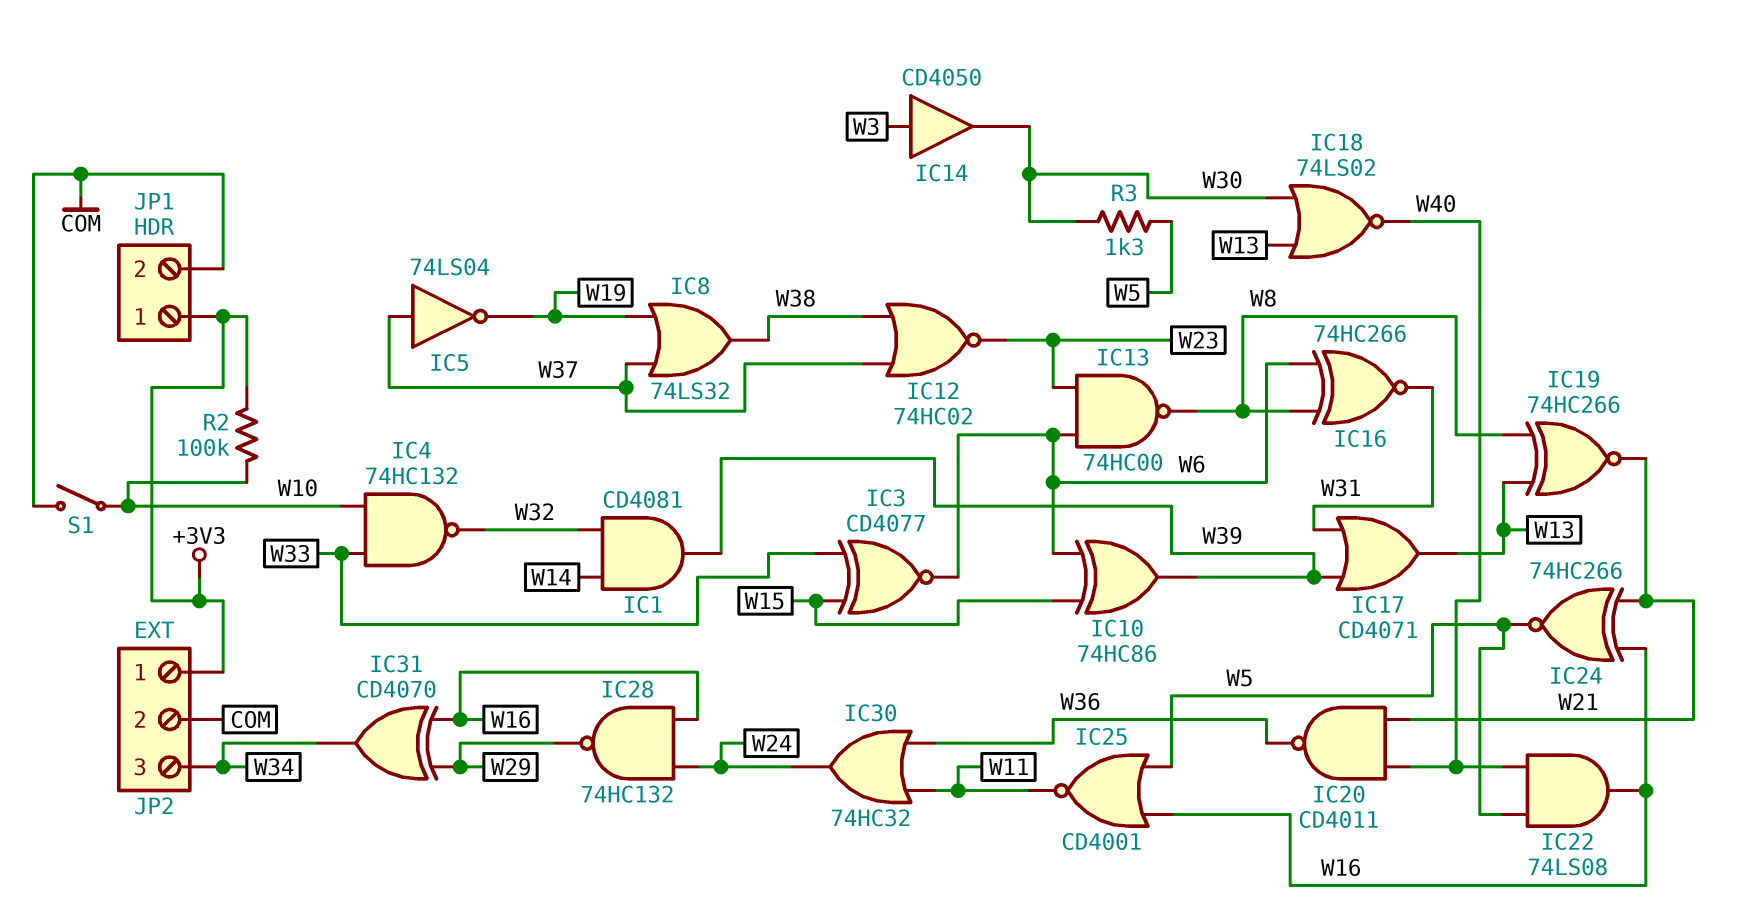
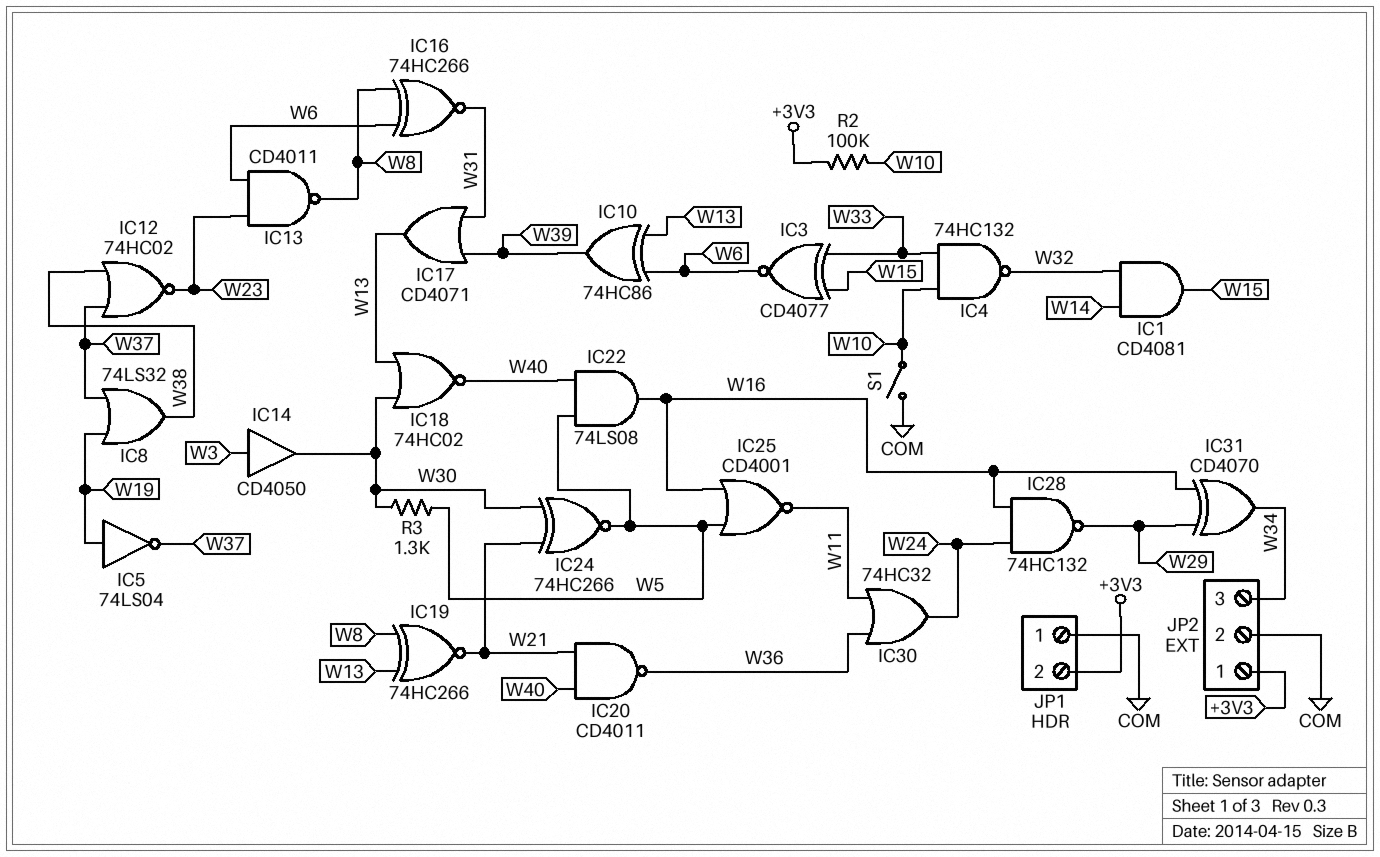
IC1: AND CD4081 (in W14, in W32, out W39) -> AND CD4081 (in W14, in W32, out W15)
IC5: NOT 74LS04 (in W37, out W19) -> NOT 74LS04 (in W19, out W37)
IC10: XOR 74HC86 (in W6, in W15, out W39) -> XOR 74HC86 (in W6, in W13, out W39)
IC13: NAND 74HC00 (in W6, in W23, out W8) -> NAND CD4011 (in W6, in W23, out W8)
IC18: NOR 74LS02 (in W13, in W30, out W40) -> NOR 74HC02 (in W13, in W30, out W40)
IC24: XNOR 74HC266 (in W16, in W21, out W5) -> XNOR 74HC266 (in W21, in W30, out W5)
JP1 pin 1: +3V3 -> COM
JP1 pin 2: COM -> +3V3

